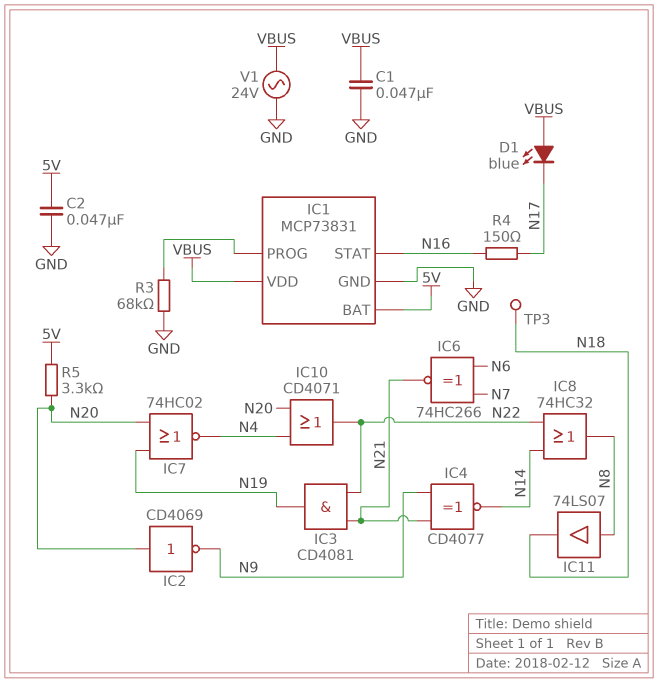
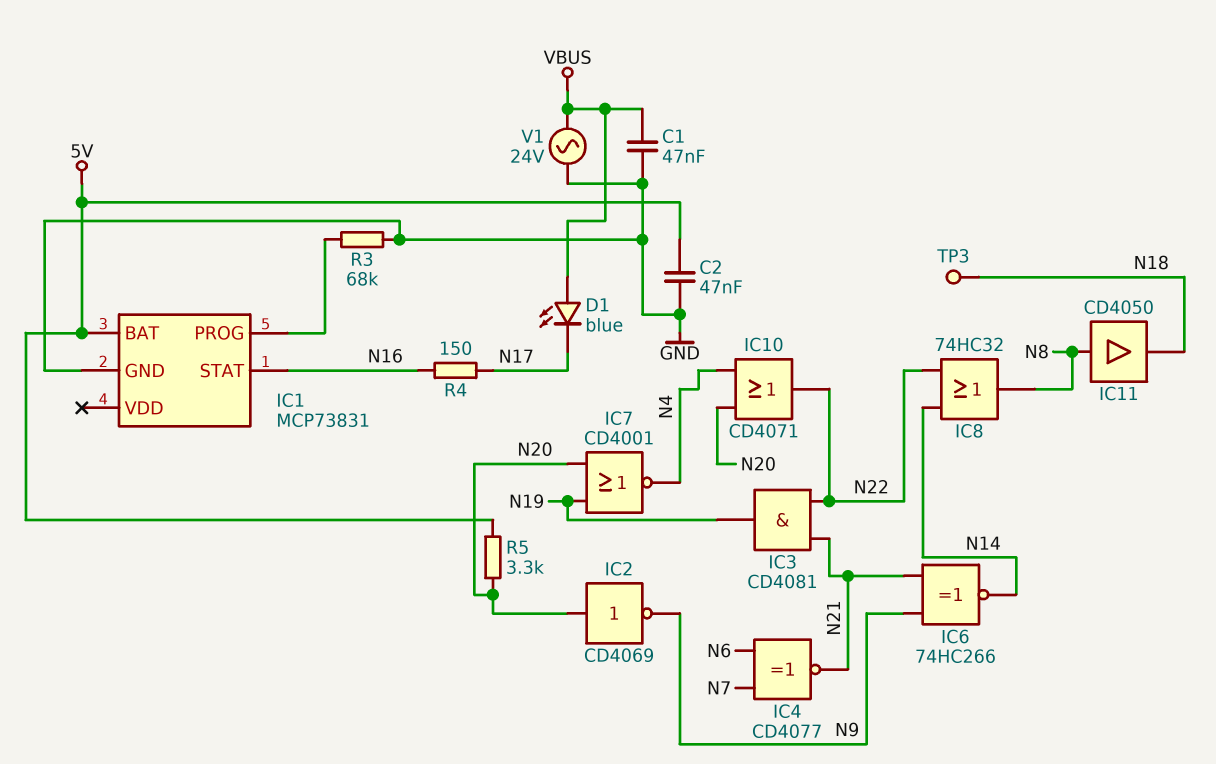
IC1 pin VDD: VBUS -> none
IC4: XNOR CD4077 (in N9, in N21, out N14) -> XNOR CD4077 (in N6, in N7, out N21)
IC6: XNOR 74HC266 (in N6, in N7, out N21) -> XNOR 74HC266 (in N9, in N21, out N14)
IC7: NOR 74HC02 (in N19, in N20, out N4) -> NOR CD4001 (in N19, in N20, out N4)
IC11: buffer 74LS07 (in N8, out N18) -> buffer CD4050 (in N8, out N18)

